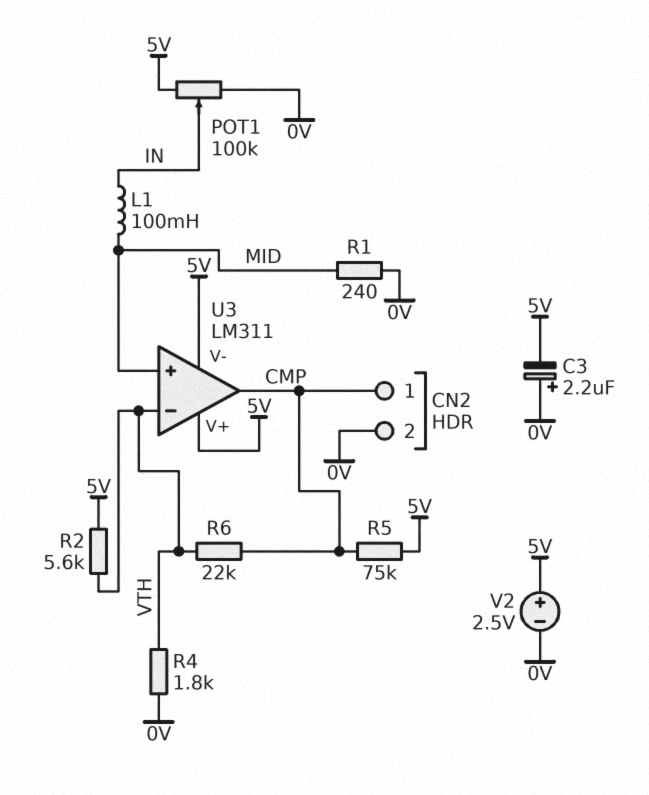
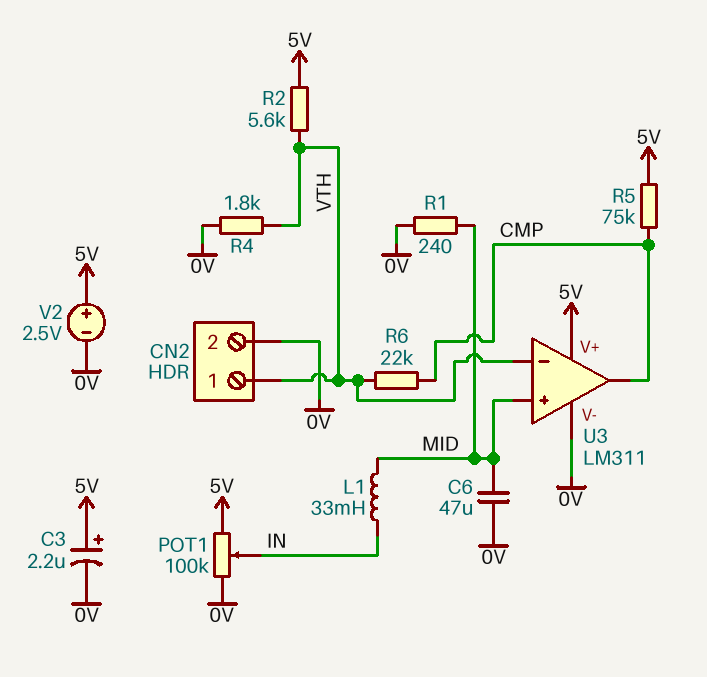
C3: 2.2uF (plus 0V, minus 5V) -> 2.2uF (plus 5V, minus 0V)
C6: none -> 47uF (0V, MID)
CN2 pin 1: CMP -> VTH
L1: 100mH (IN, MID) -> 33mH (IN, MID)
U3 pin V-: 5V -> 0V

